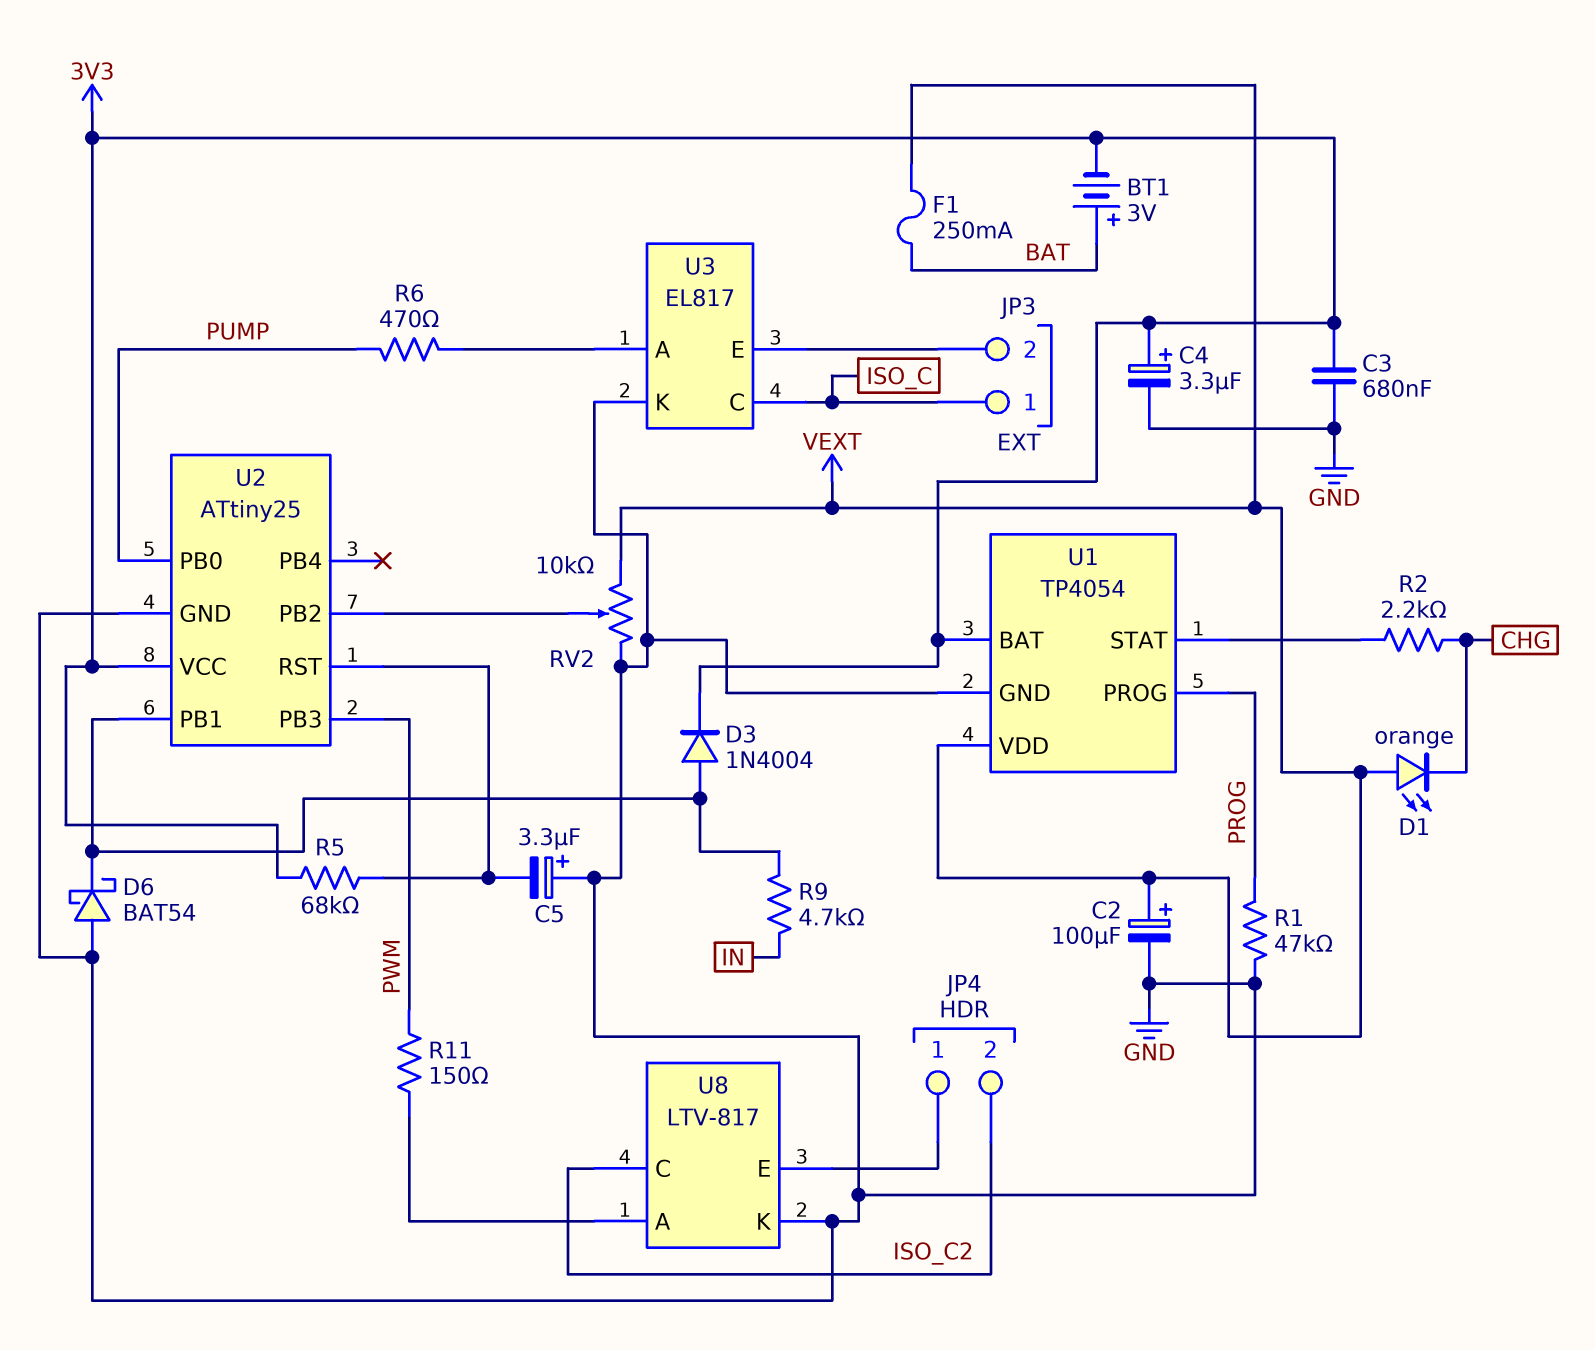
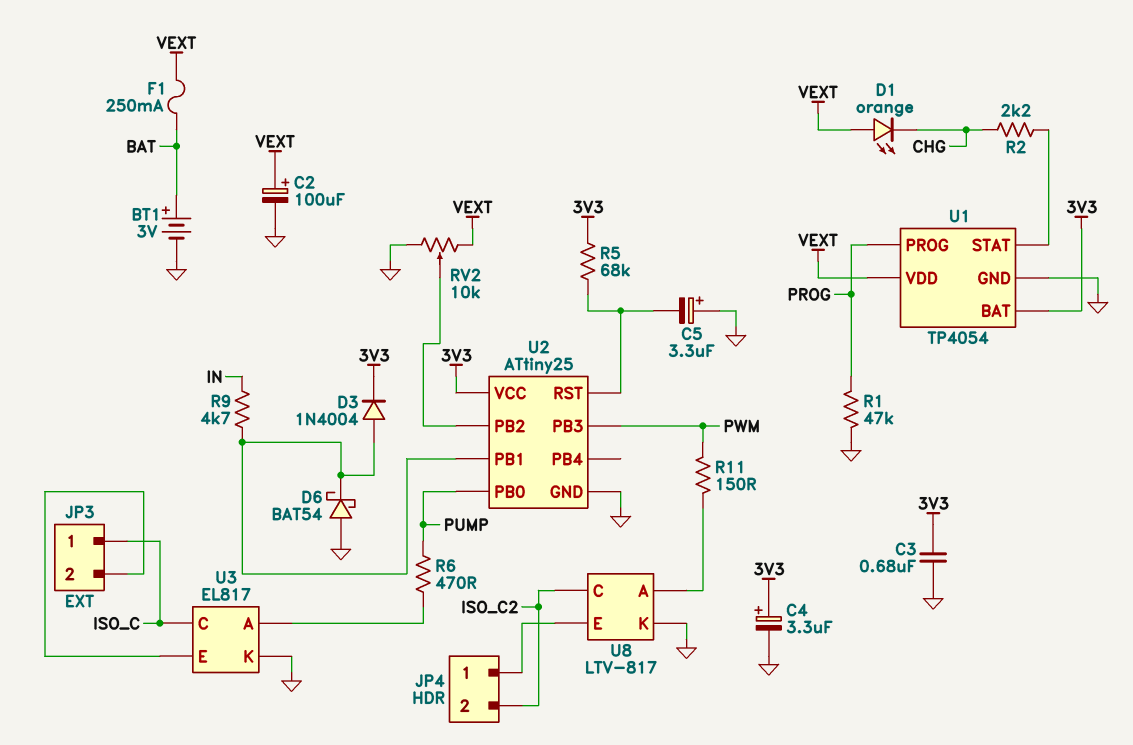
BT1: 3V (plus BAT, minus 3V3) -> 3V (plus BAT, minus GND)

